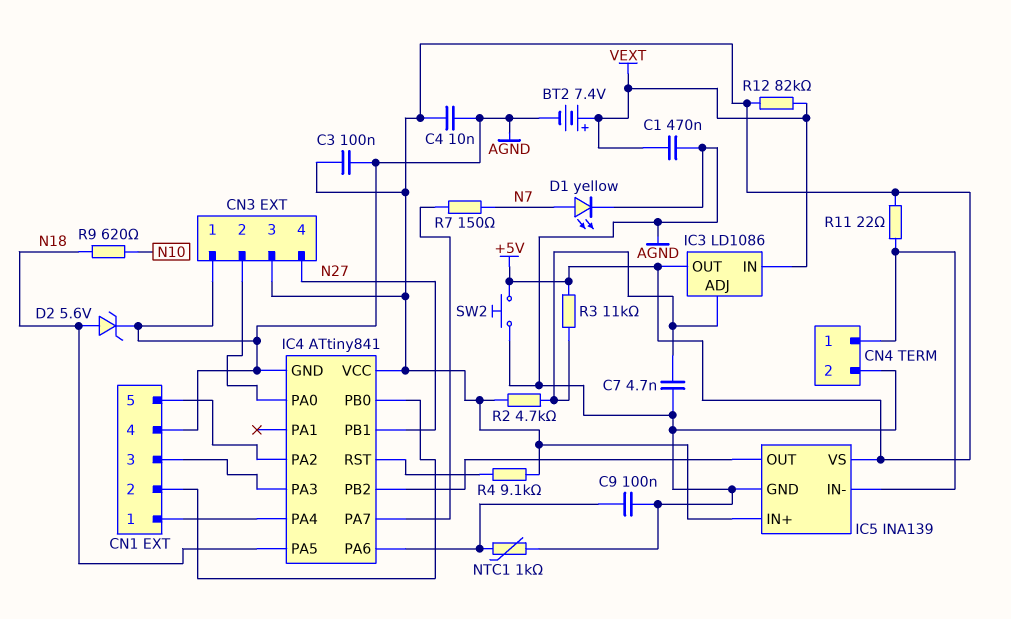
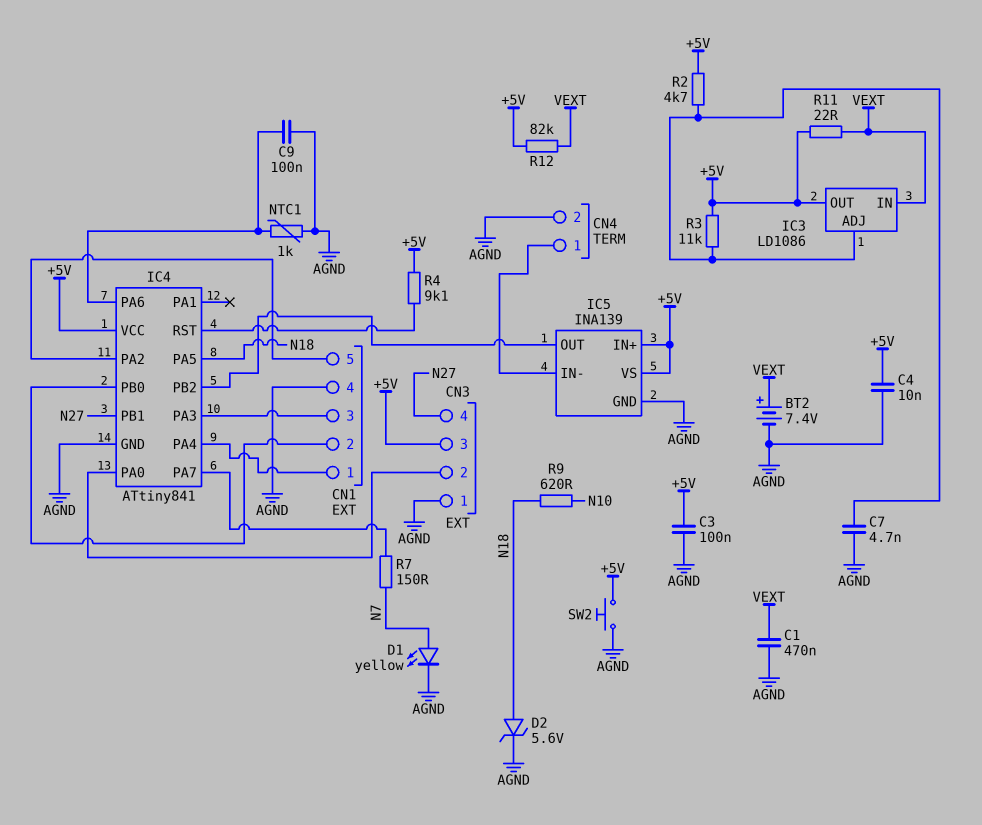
R11: 22 (+5V, CN4/1) -> 22 (+5V, VEXT)

